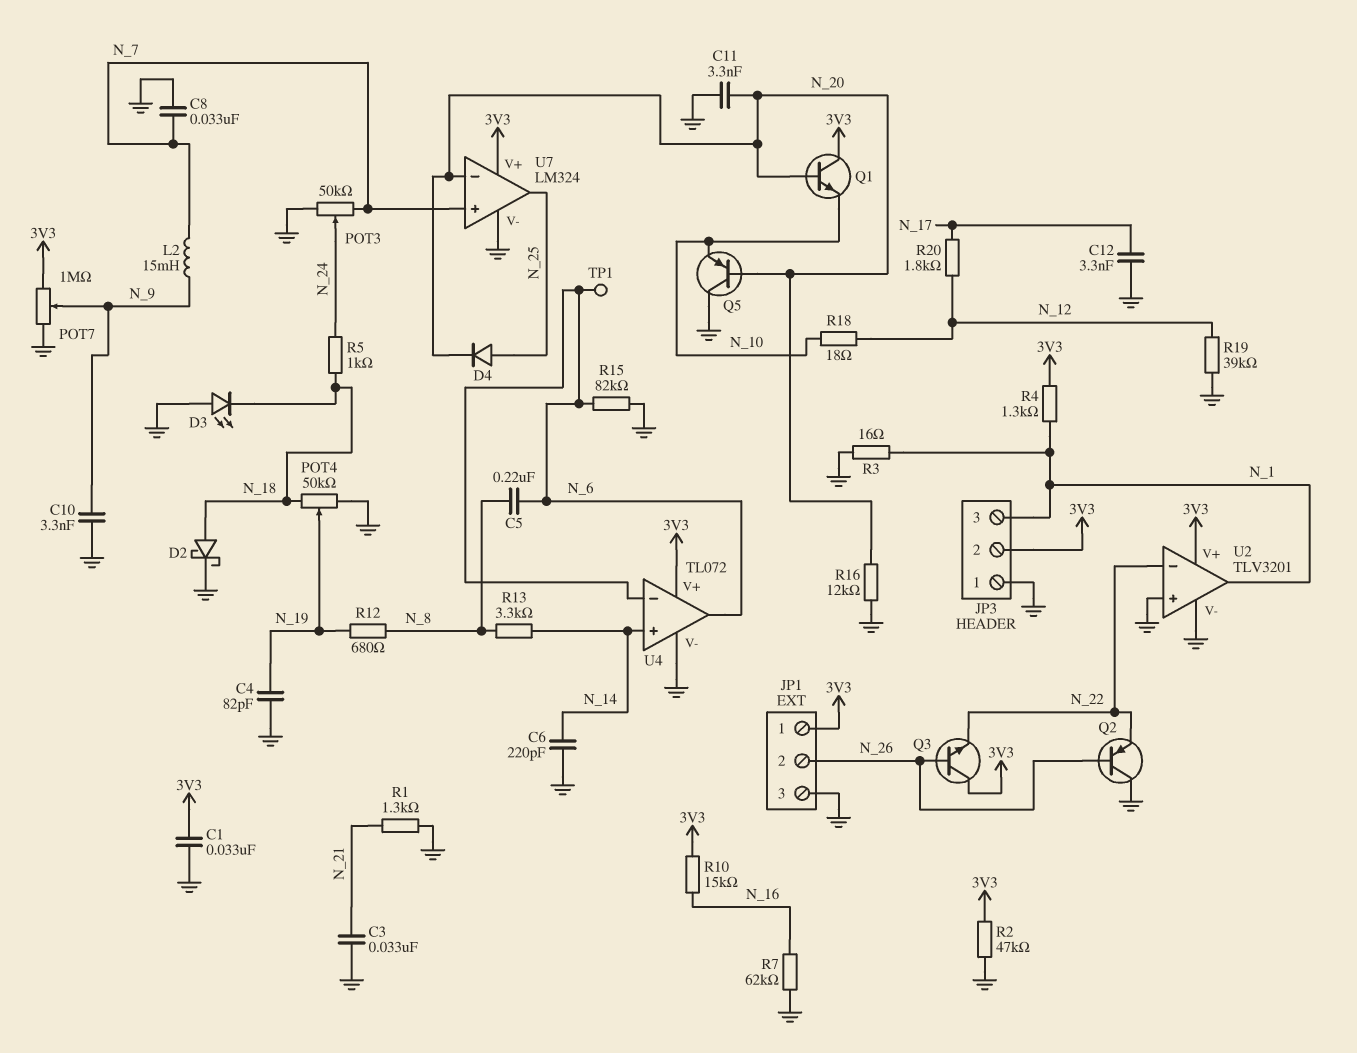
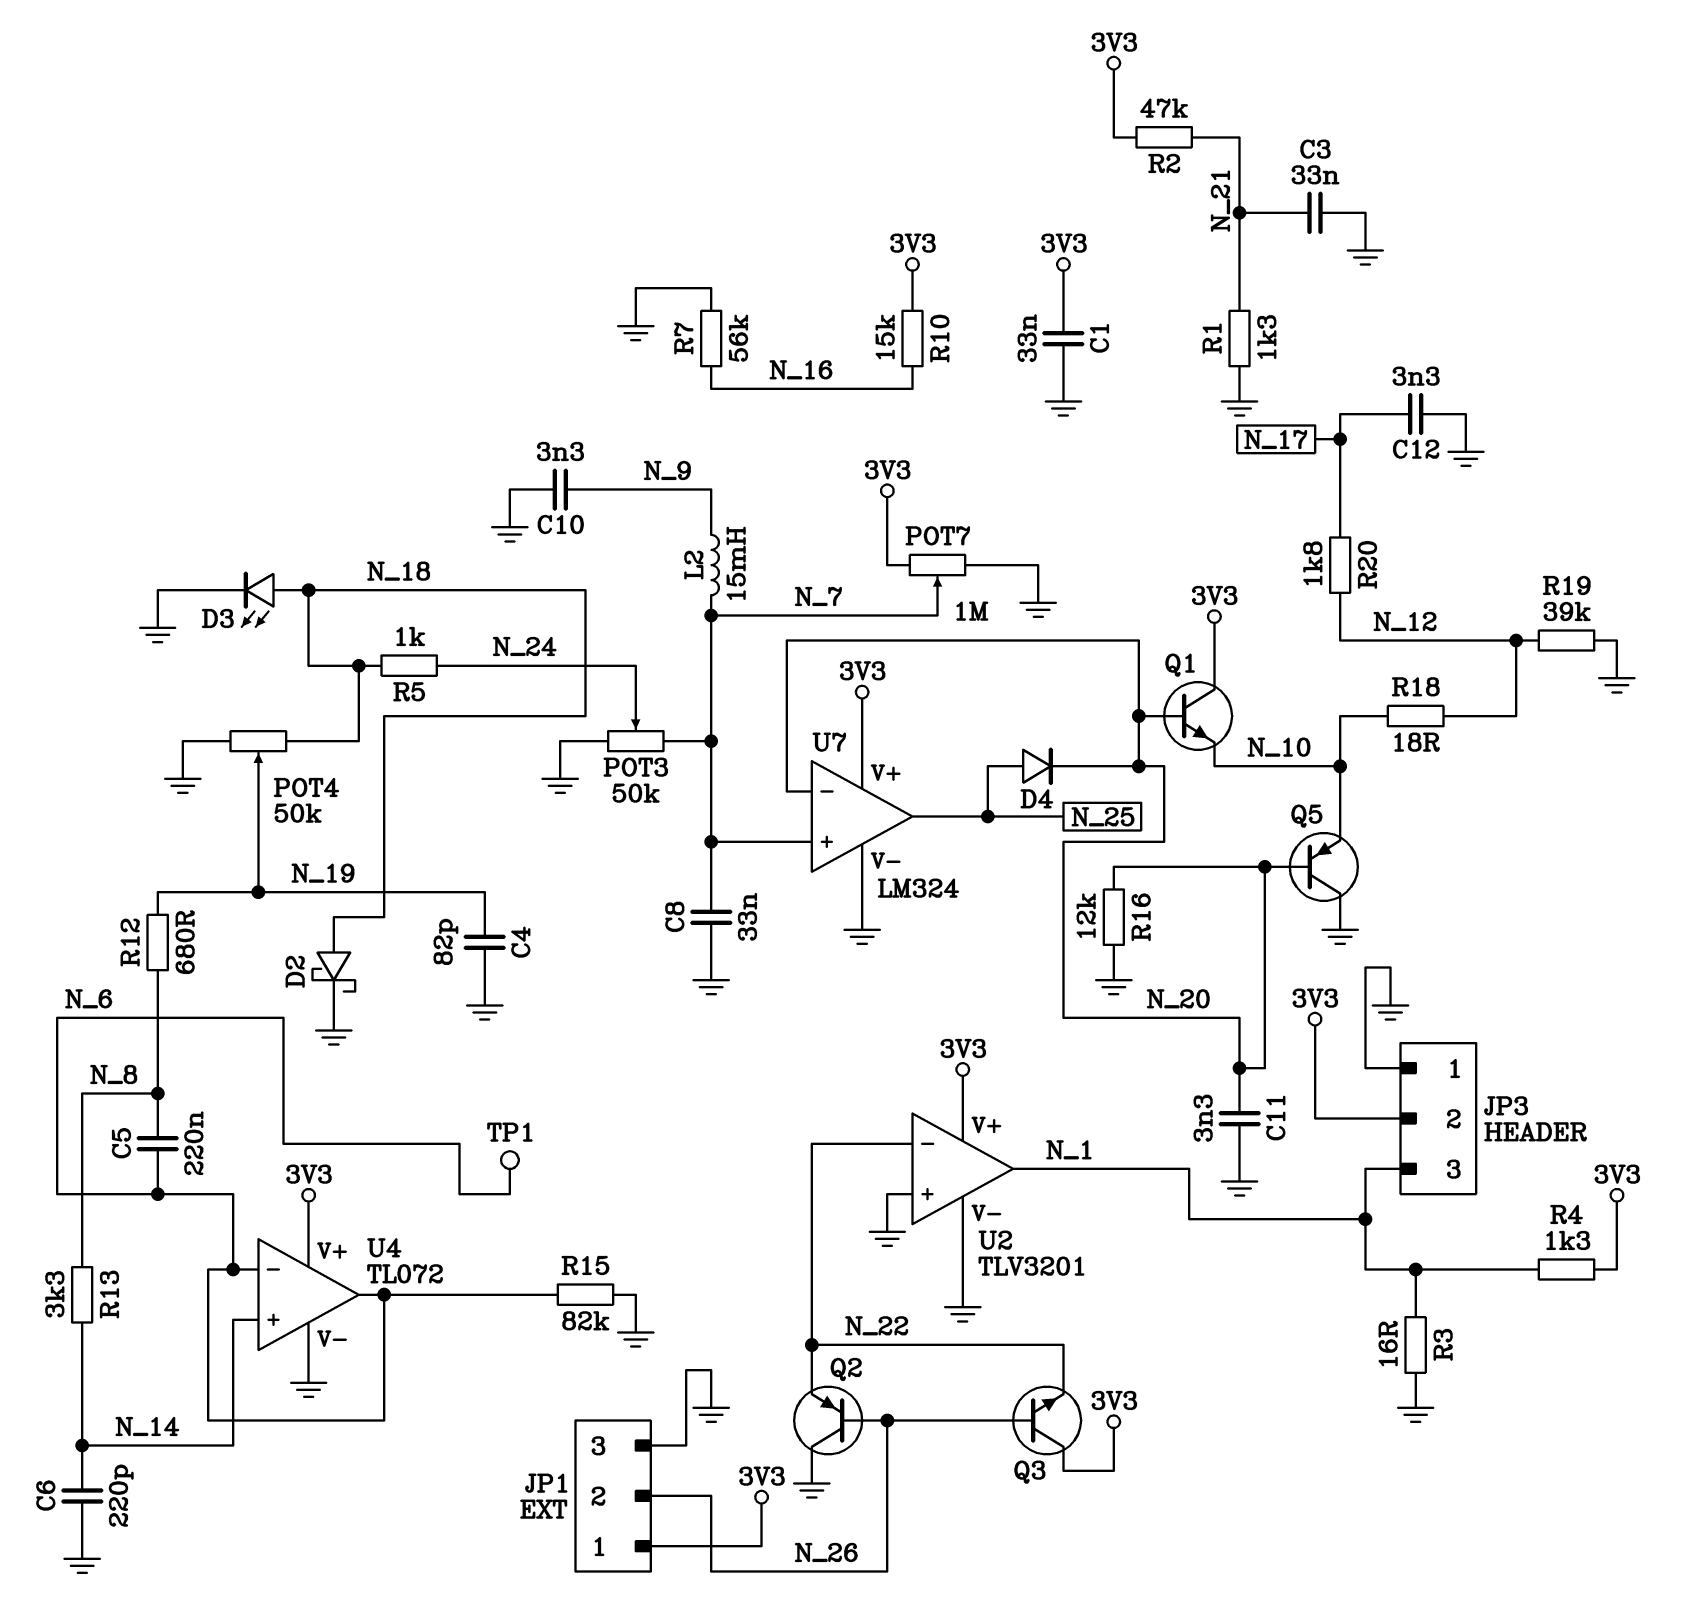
D3: LED (A GND, K N_18) -> LED (A N_18, K GND)
POT7: 1M (3V3, GND, wiper N_9) -> 1M (3V3, GND, wiper N_7)
R2: 47k (3V3, GND) -> 47k (3V3, N_21)
R7: 62k (GND, N_16) -> 56k (GND, N_16)

